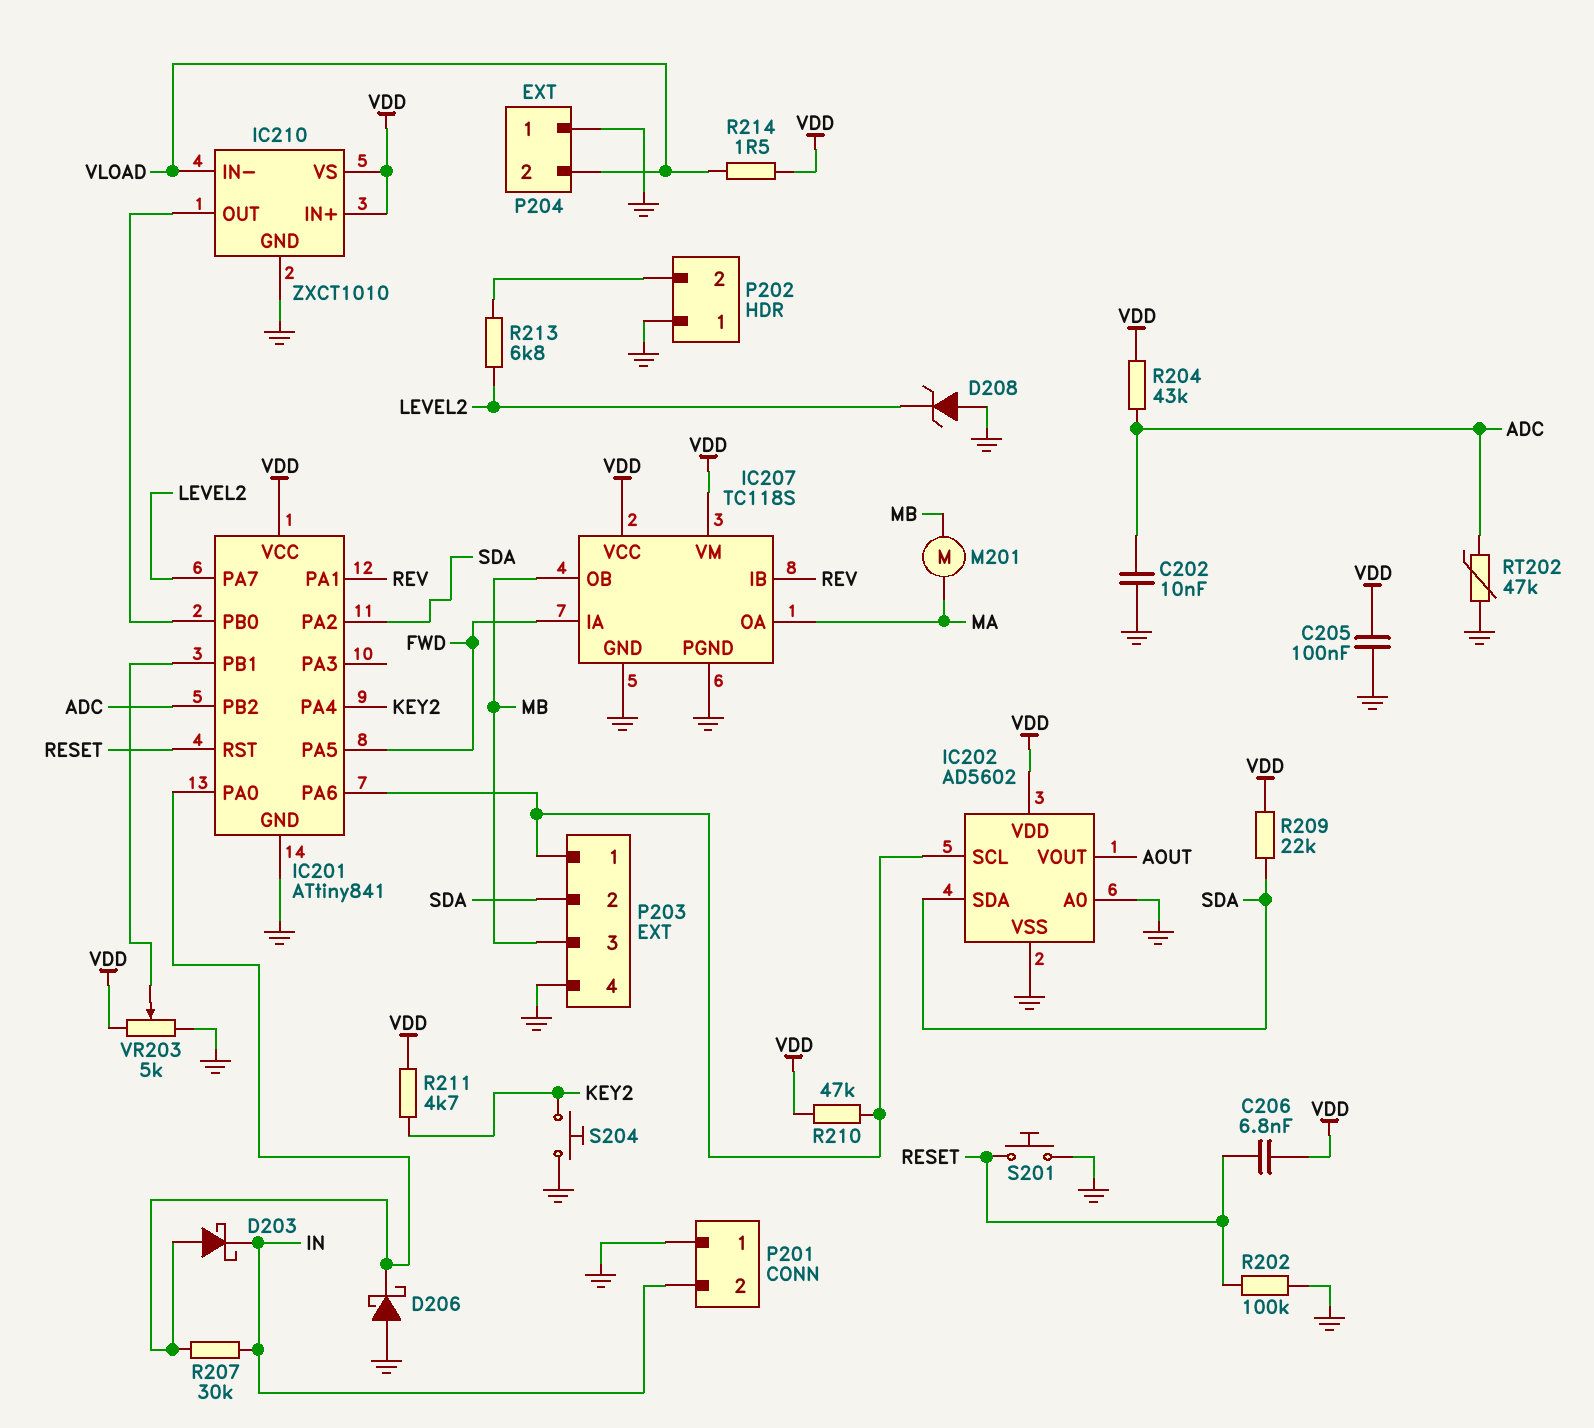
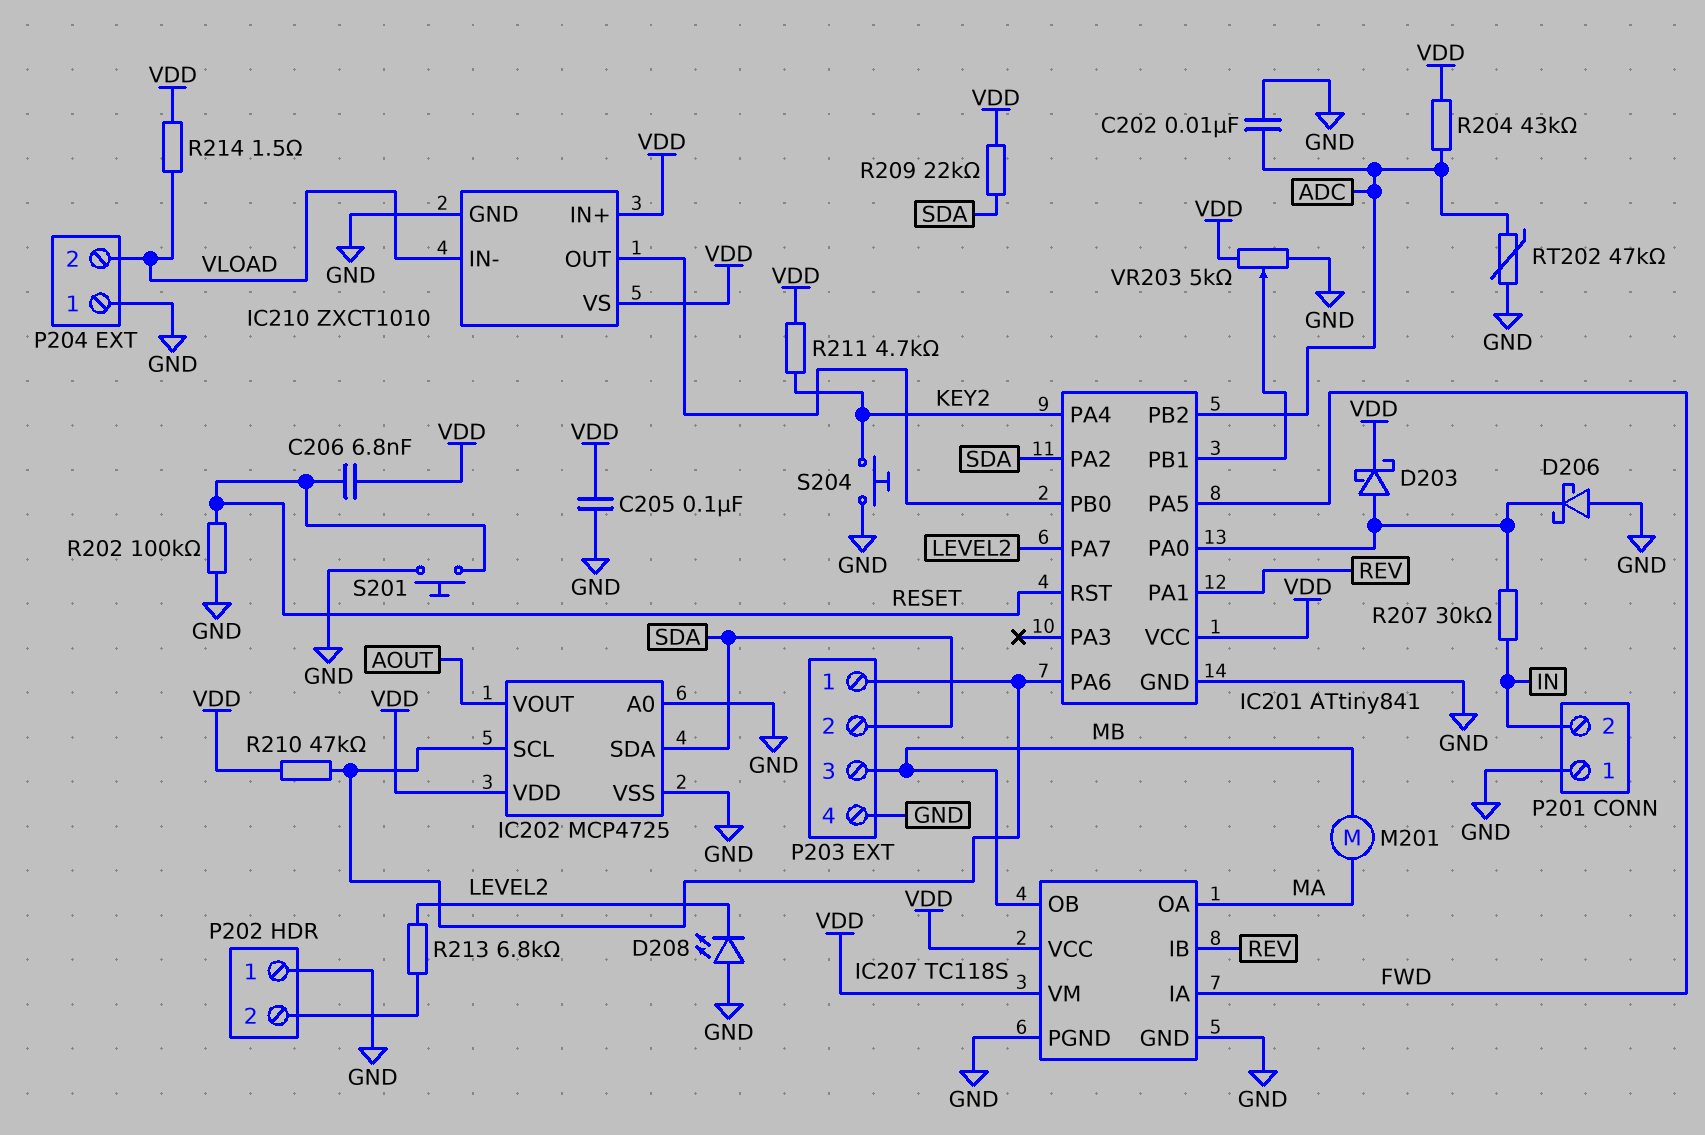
D203: schottky (A IC201/PA0, K IN) -> schottky (A IC201/PA0, K VDD)
D208: zener (A GND, K LEVEL2) -> LED (A GND, K LEVEL2)
IC202: AD5602 -> MCP4725

